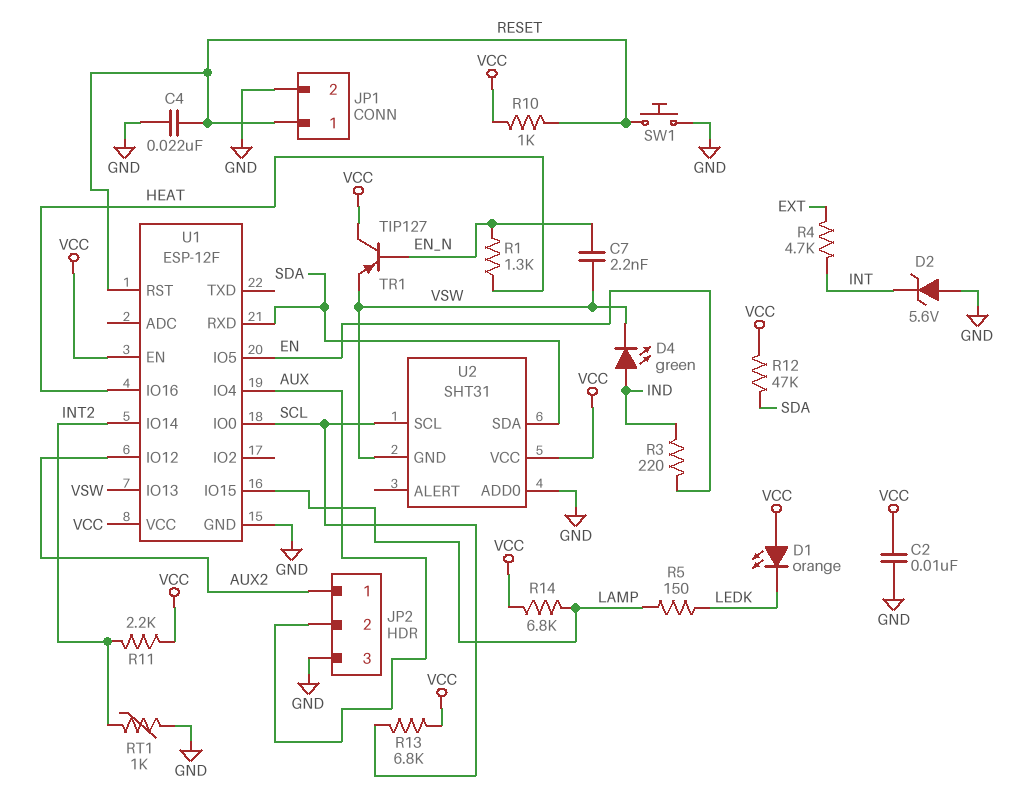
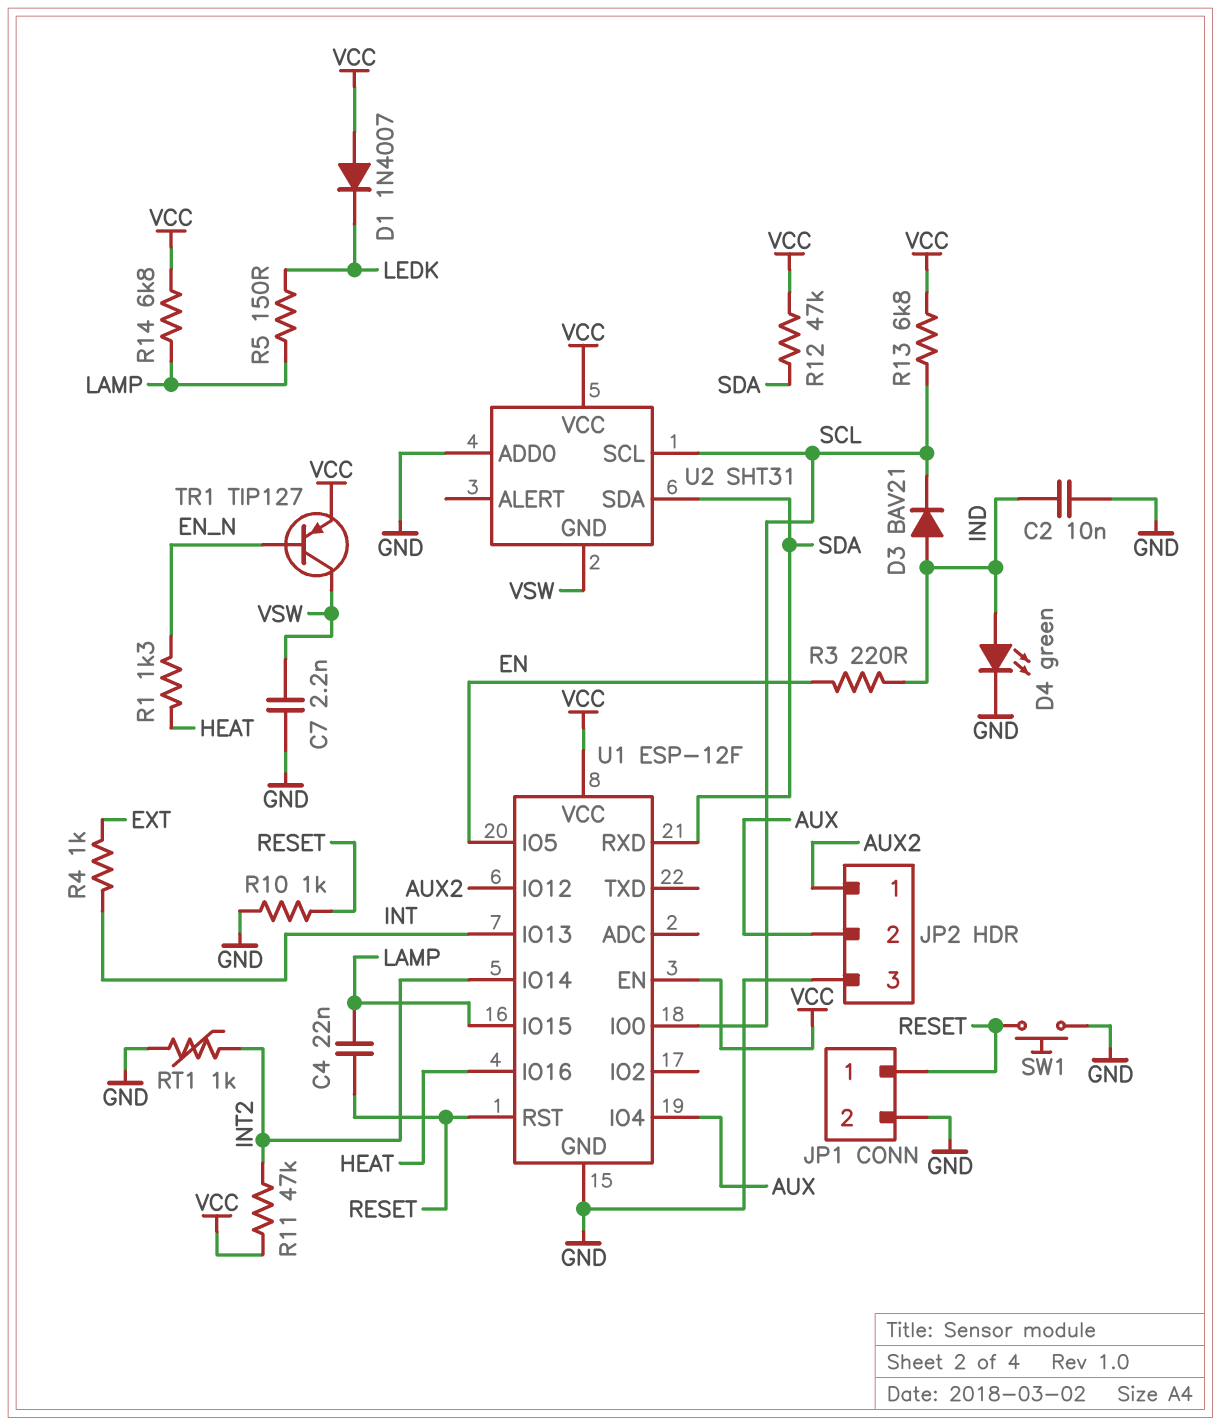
C2: 10nF (GND, VCC) -> 10nF (GND, IND)
C4: 22nF (GND, RESET) -> 22nF (LAMP, RESET)
C7: 2.2nF (EN_N, VSW) -> 2.2nF (GND, VSW)
D1: LED orange (A VCC, K LEDK) -> diode 1N4007 (A VCC, K LEDK)
D2: zener 5.6V (A GND, K INT) -> none
D3: none -> diode BAV21 (A IND, K SCL)
D4: LED green (A IND, K VSW) -> LED green (A IND, K GND)
R4: 4.7k (EXT, INT) -> 1k (EXT, INT)
R10: 1k (RESET, VCC) -> 1k (GND, RESET)
R11: 2.2k (INT2, VCC) -> 47k (INT2, VCC)
TR1: PNP TIP127 (B EN_N, C VCC, E VSW) -> PNP TIP127 (B EN_N, C VSW, E VCC)
U1 pin IO13: VSW -> INT

